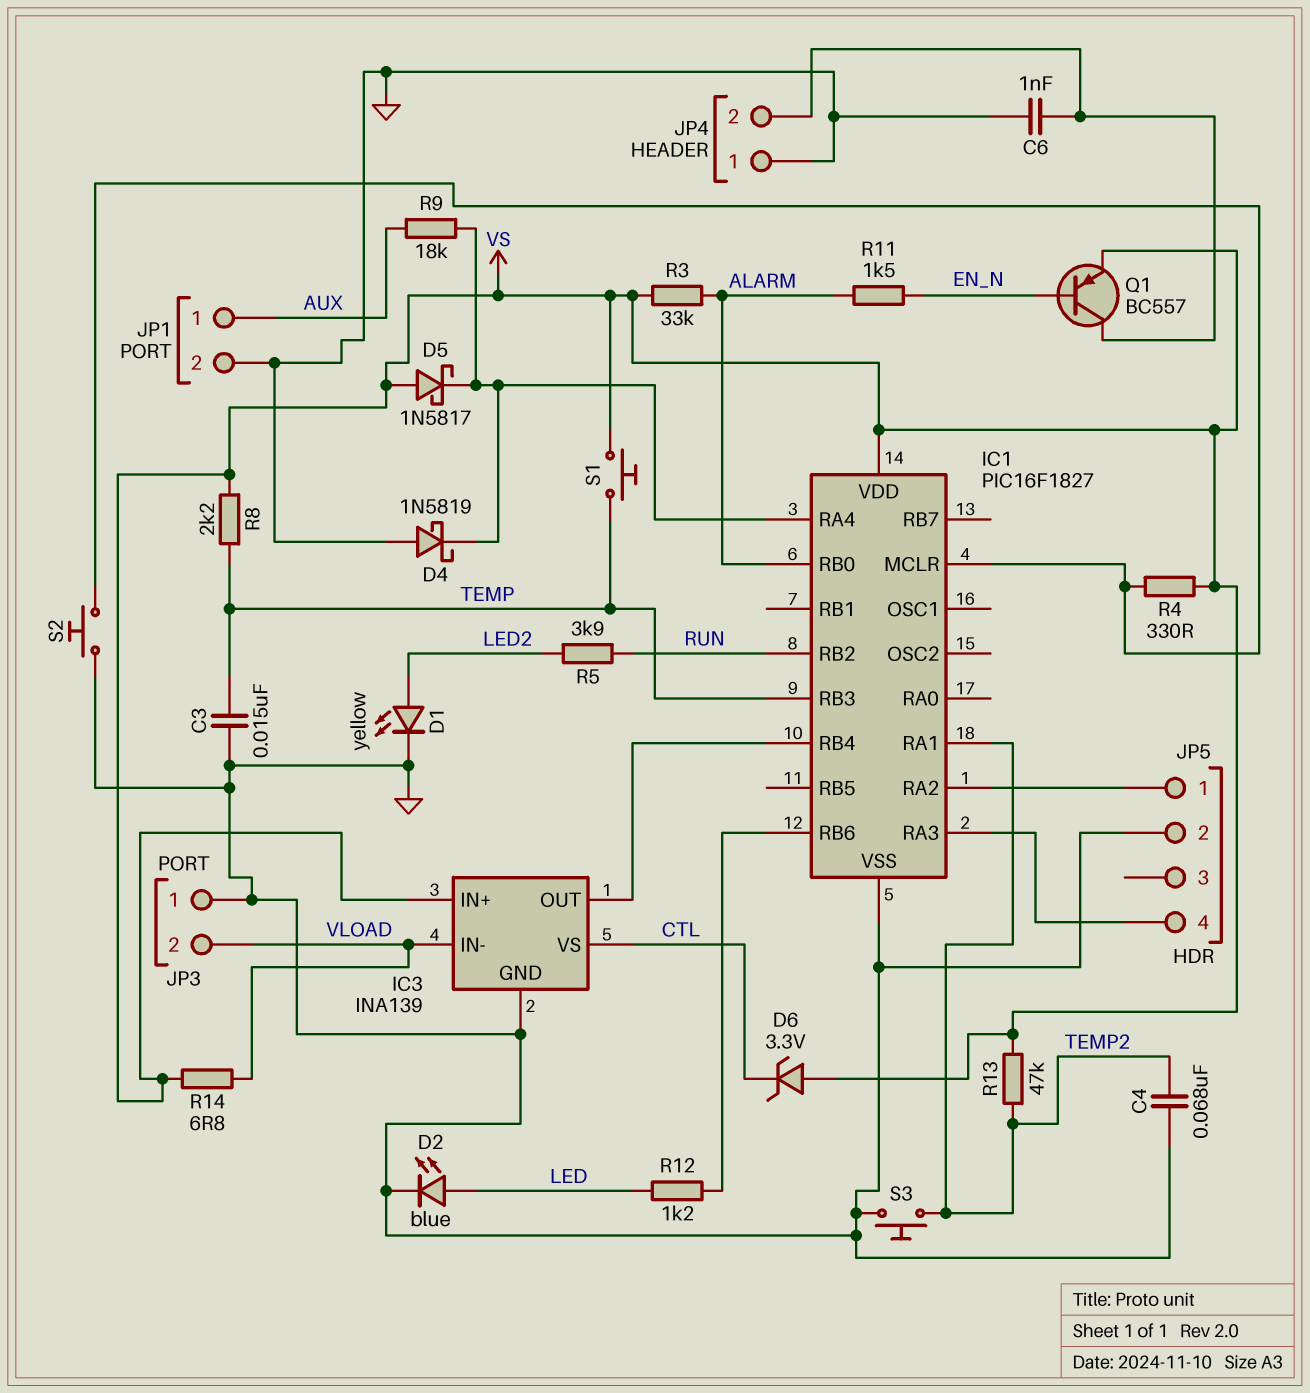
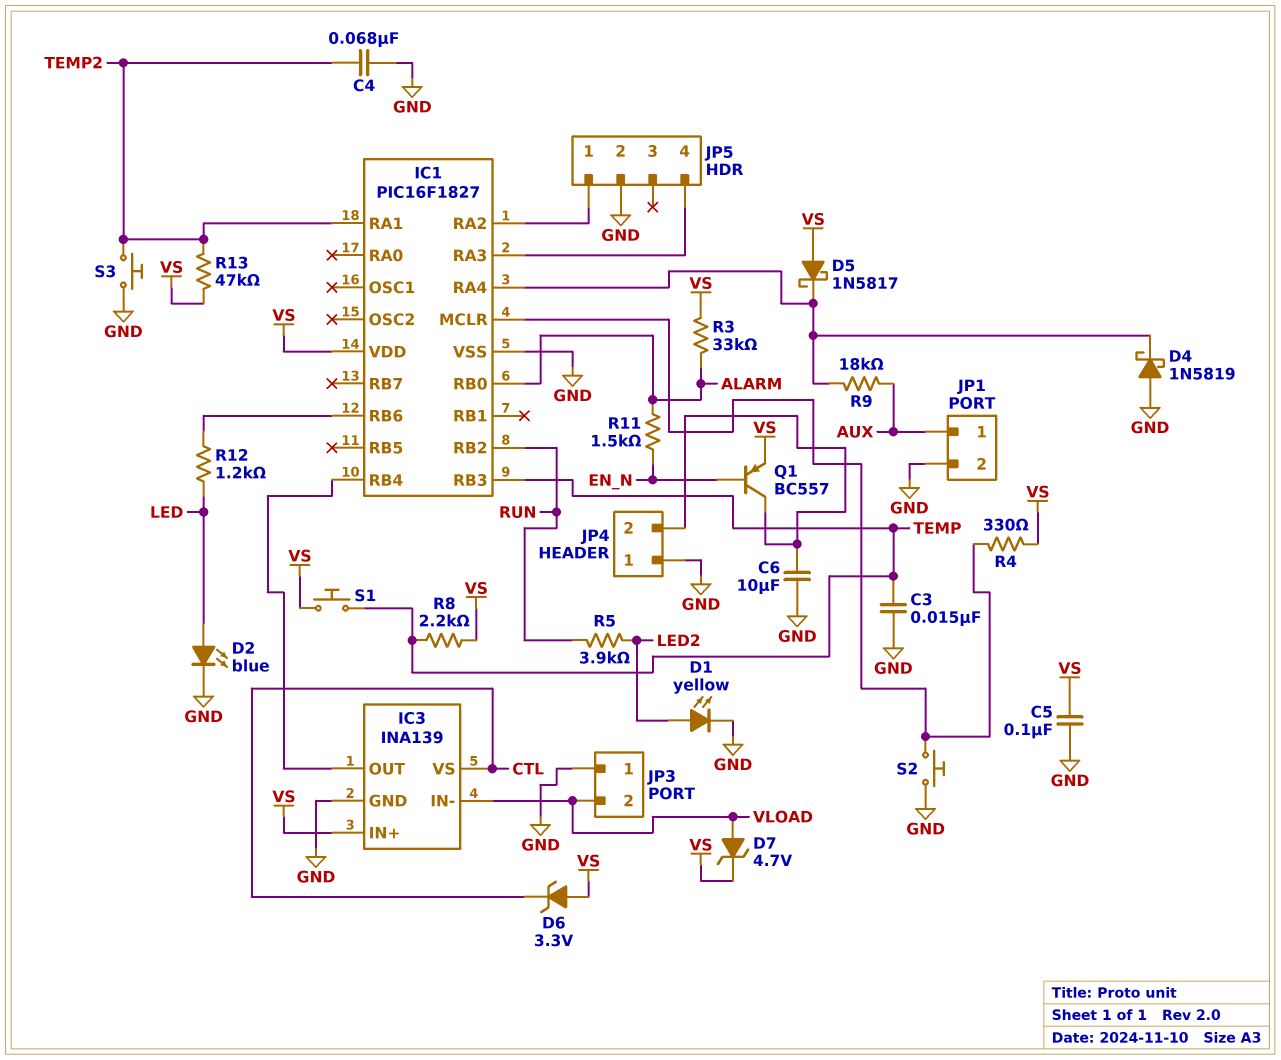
C5: none -> 100nF (GND, VS)
C6: 1nF (GND, JP4/2) -> 10uF (GND, JP4/2)
D7: none -> zener 4.7V (A VLOAD, K VS)
R14: 6.8 (VLOAD, VS) -> none

